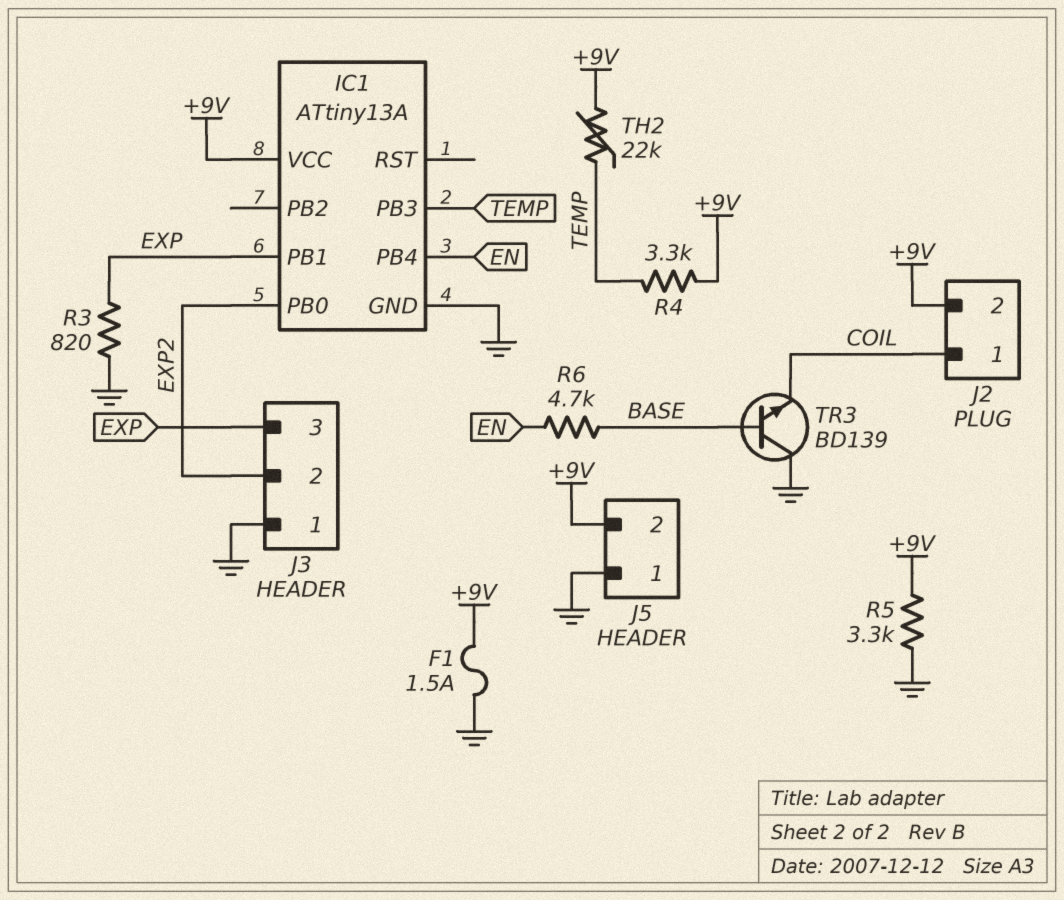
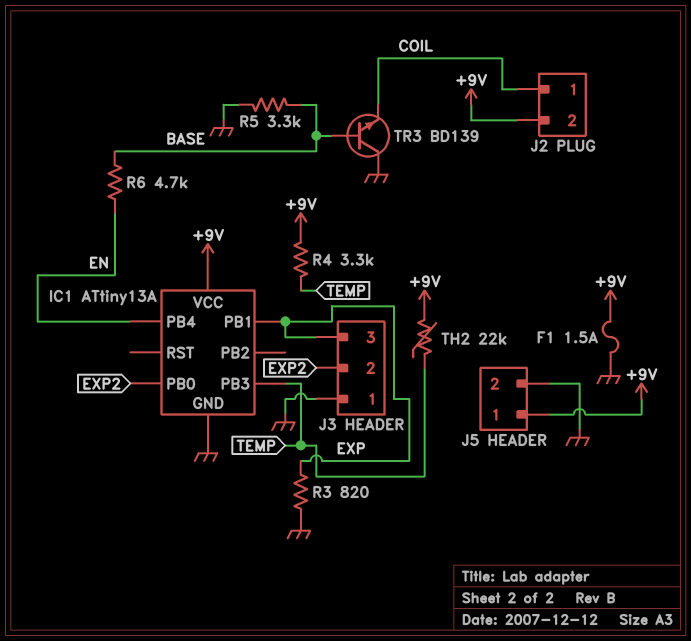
J5 pin 1: GND -> +9V
J5 pin 2: +9V -> GND
R5: 3.3k (+9V, GND) -> 3.3k (BASE, GND)

